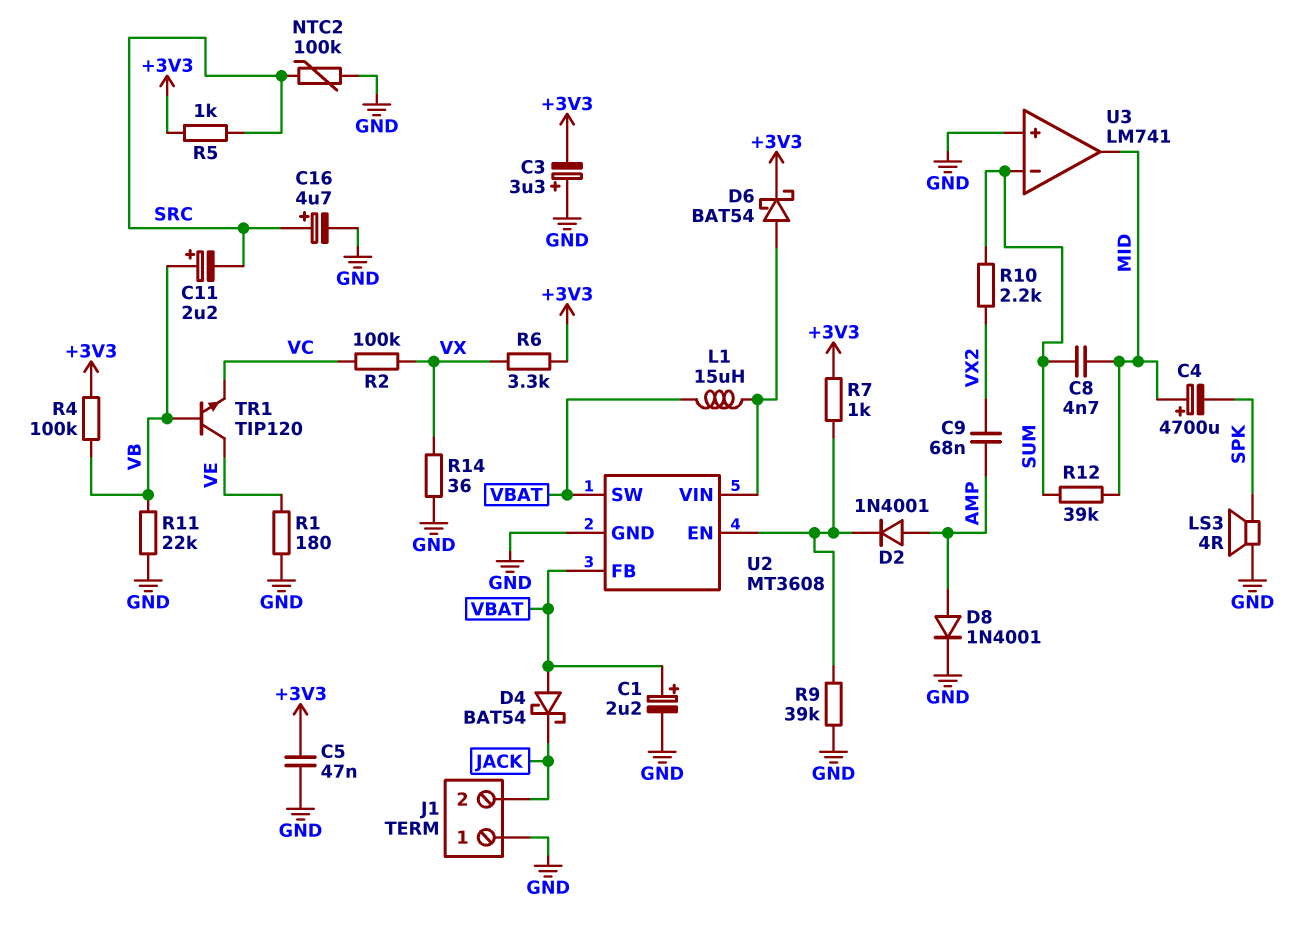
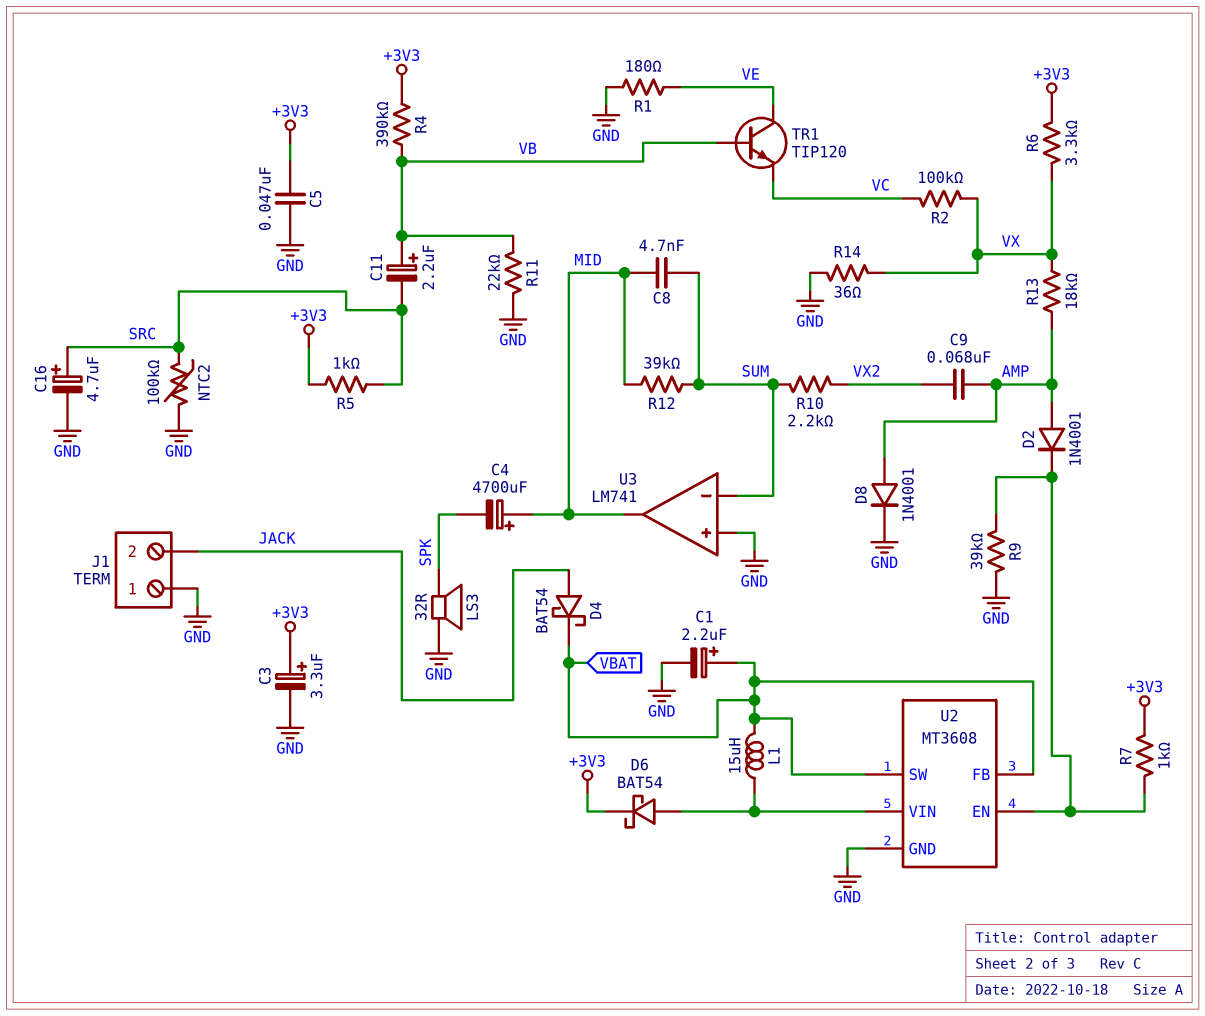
C3: 3.3uF (plus GND, minus +3V3) -> 3.3uF (plus +3V3, minus GND)
D4: schottky BAT54 (A VBAT, K JACK) -> schottky BAT54 (A JACK, K VBAT)
LS3: speaker 4R (GND, SPK) -> speaker 32R (GND, SPK)
R4: 100k (+3V3, VB) -> 390k (+3V3, VB)
R13: none -> 18k (AMP, VX)

